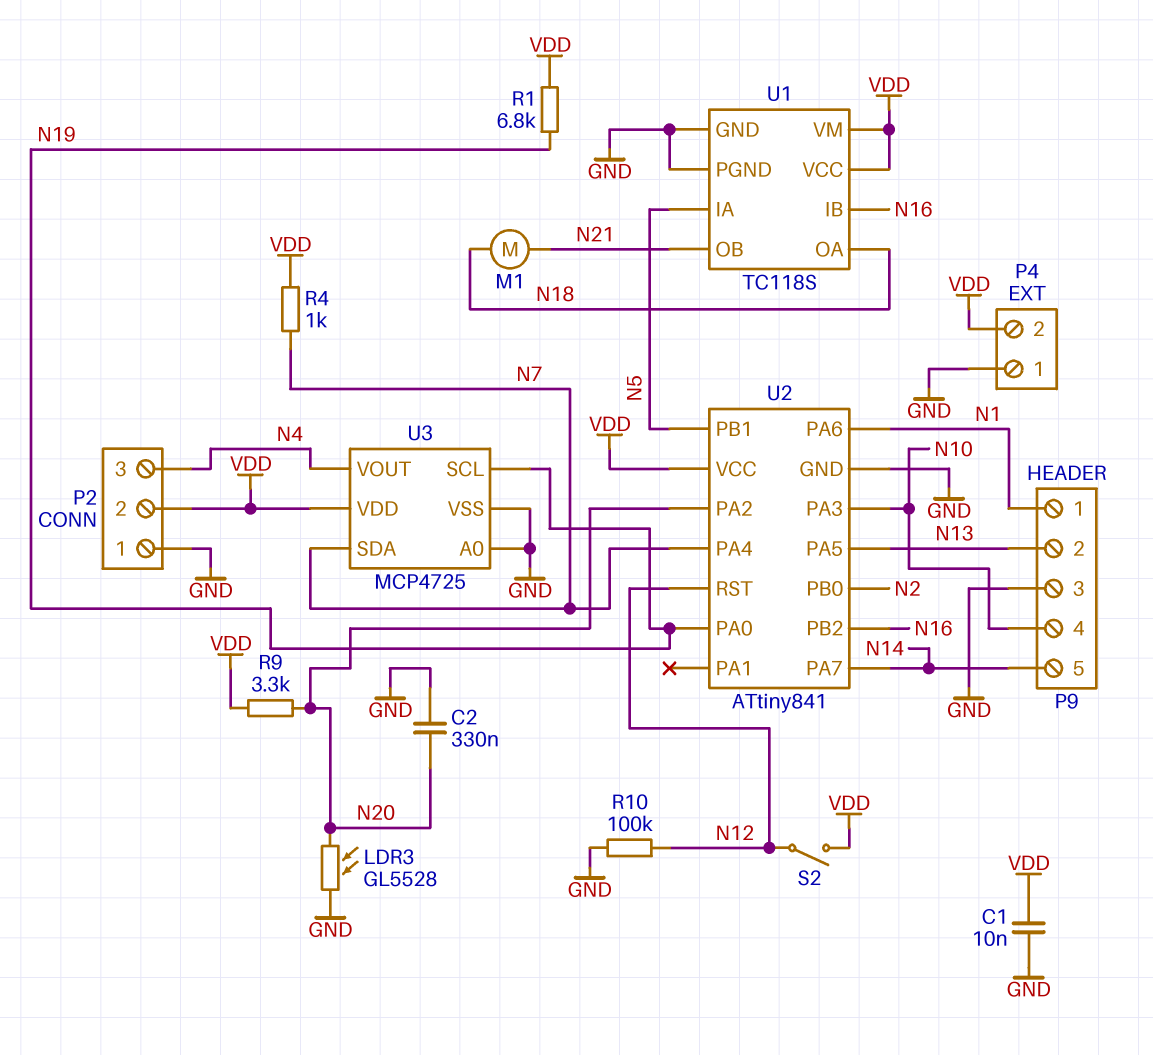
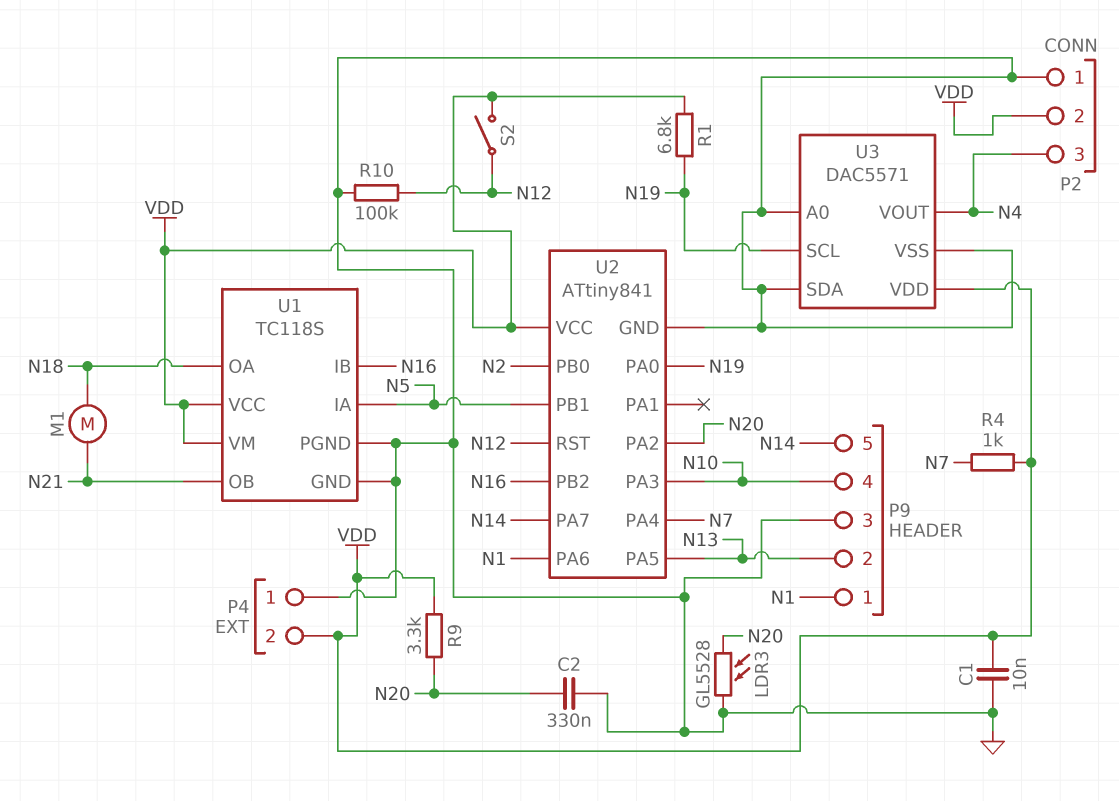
U3: MCP4725 -> DAC5571
U3 pin SDA: N7 -> GND

